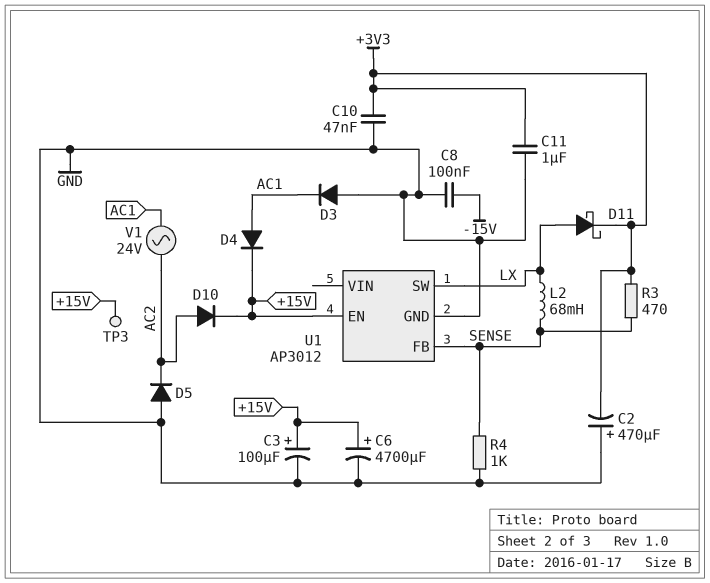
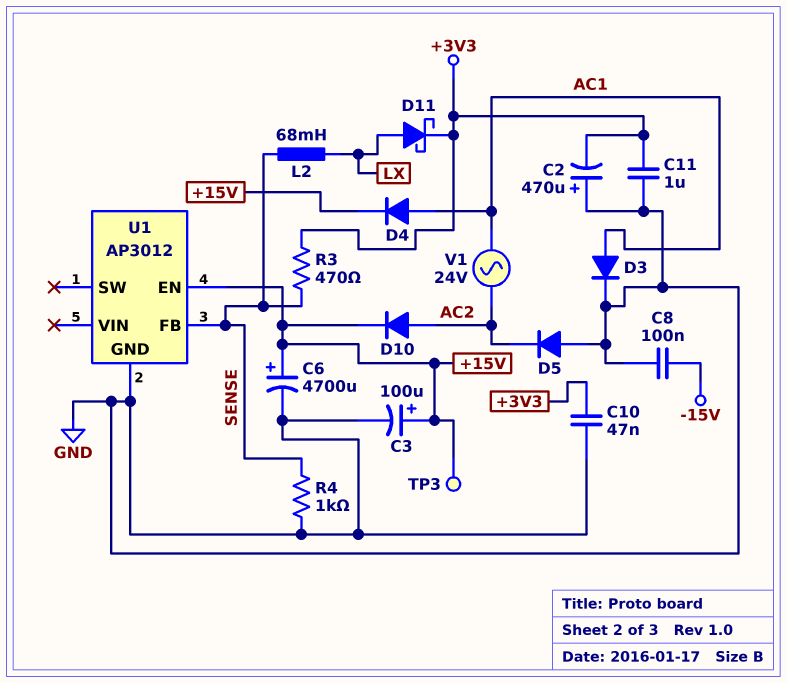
D3: diode (A GND, K AC1) -> diode (A AC1, K GND)
U1 pin SW: LX -> none

